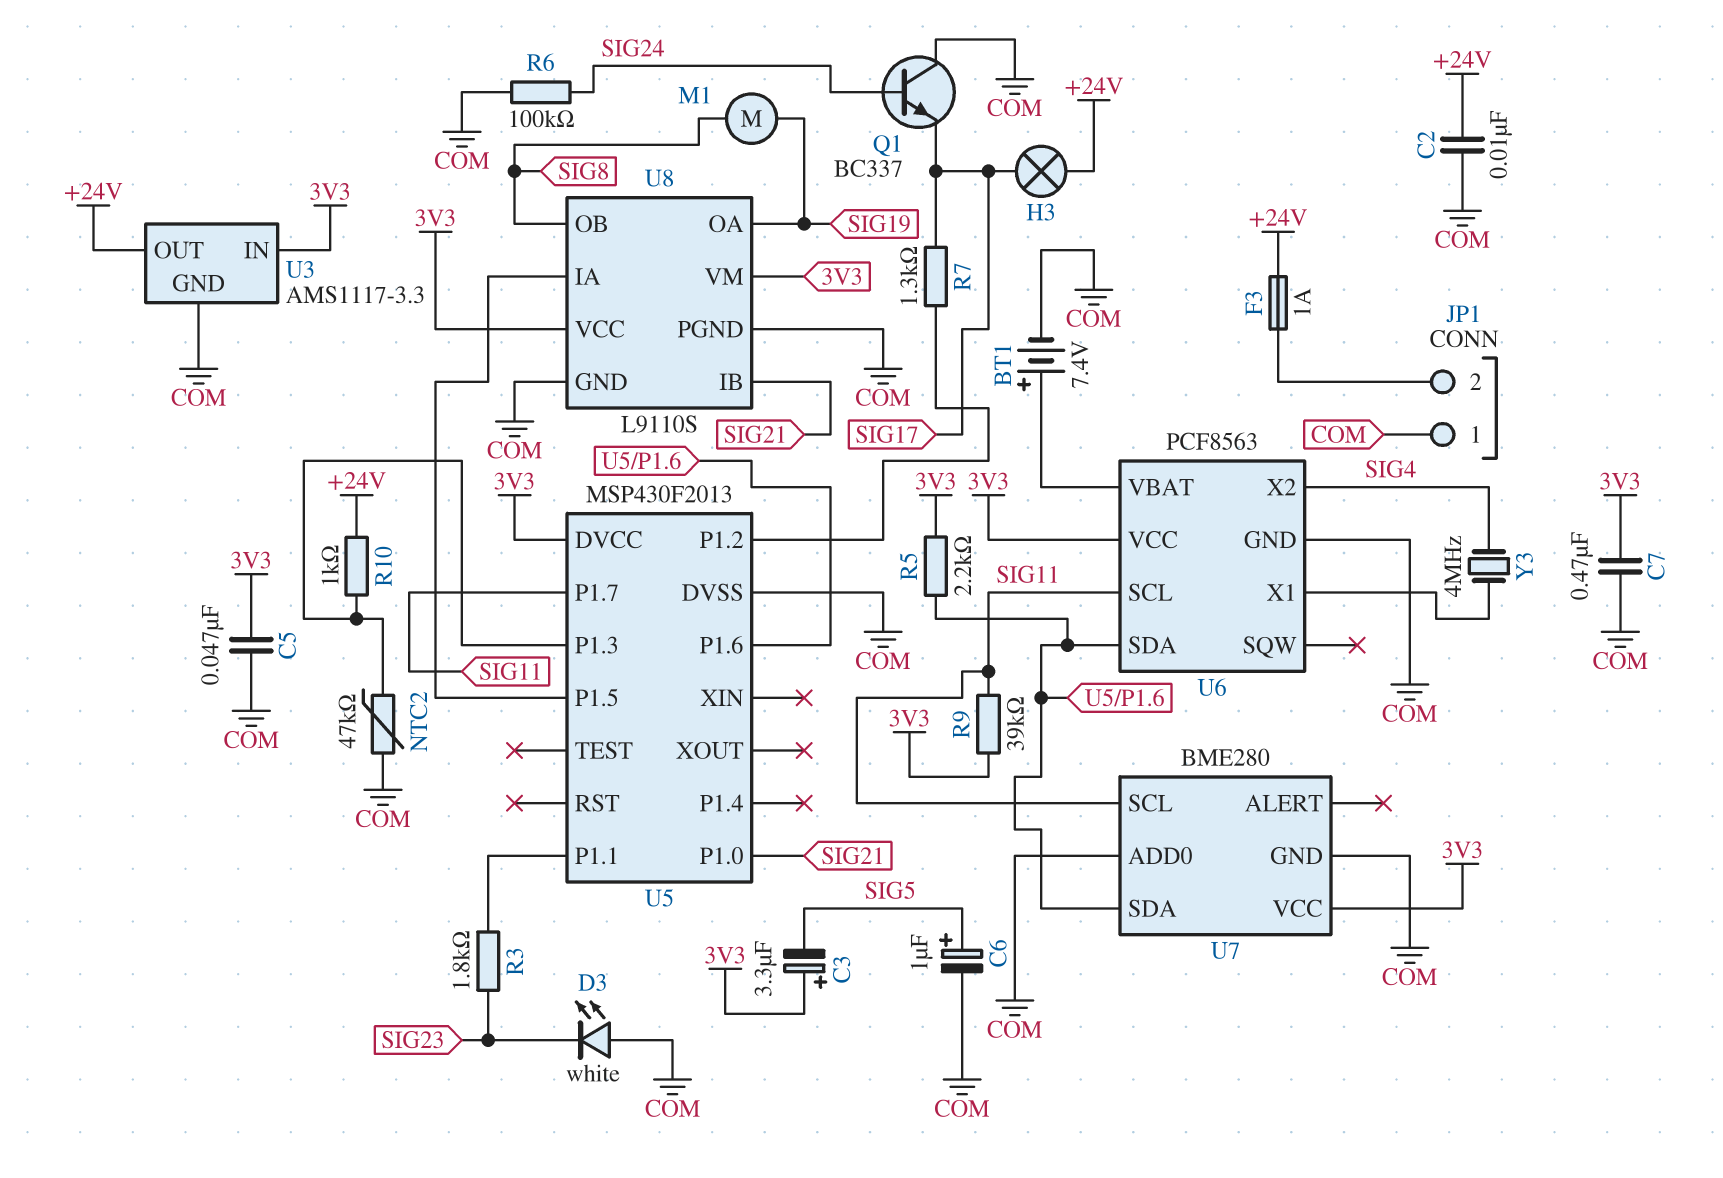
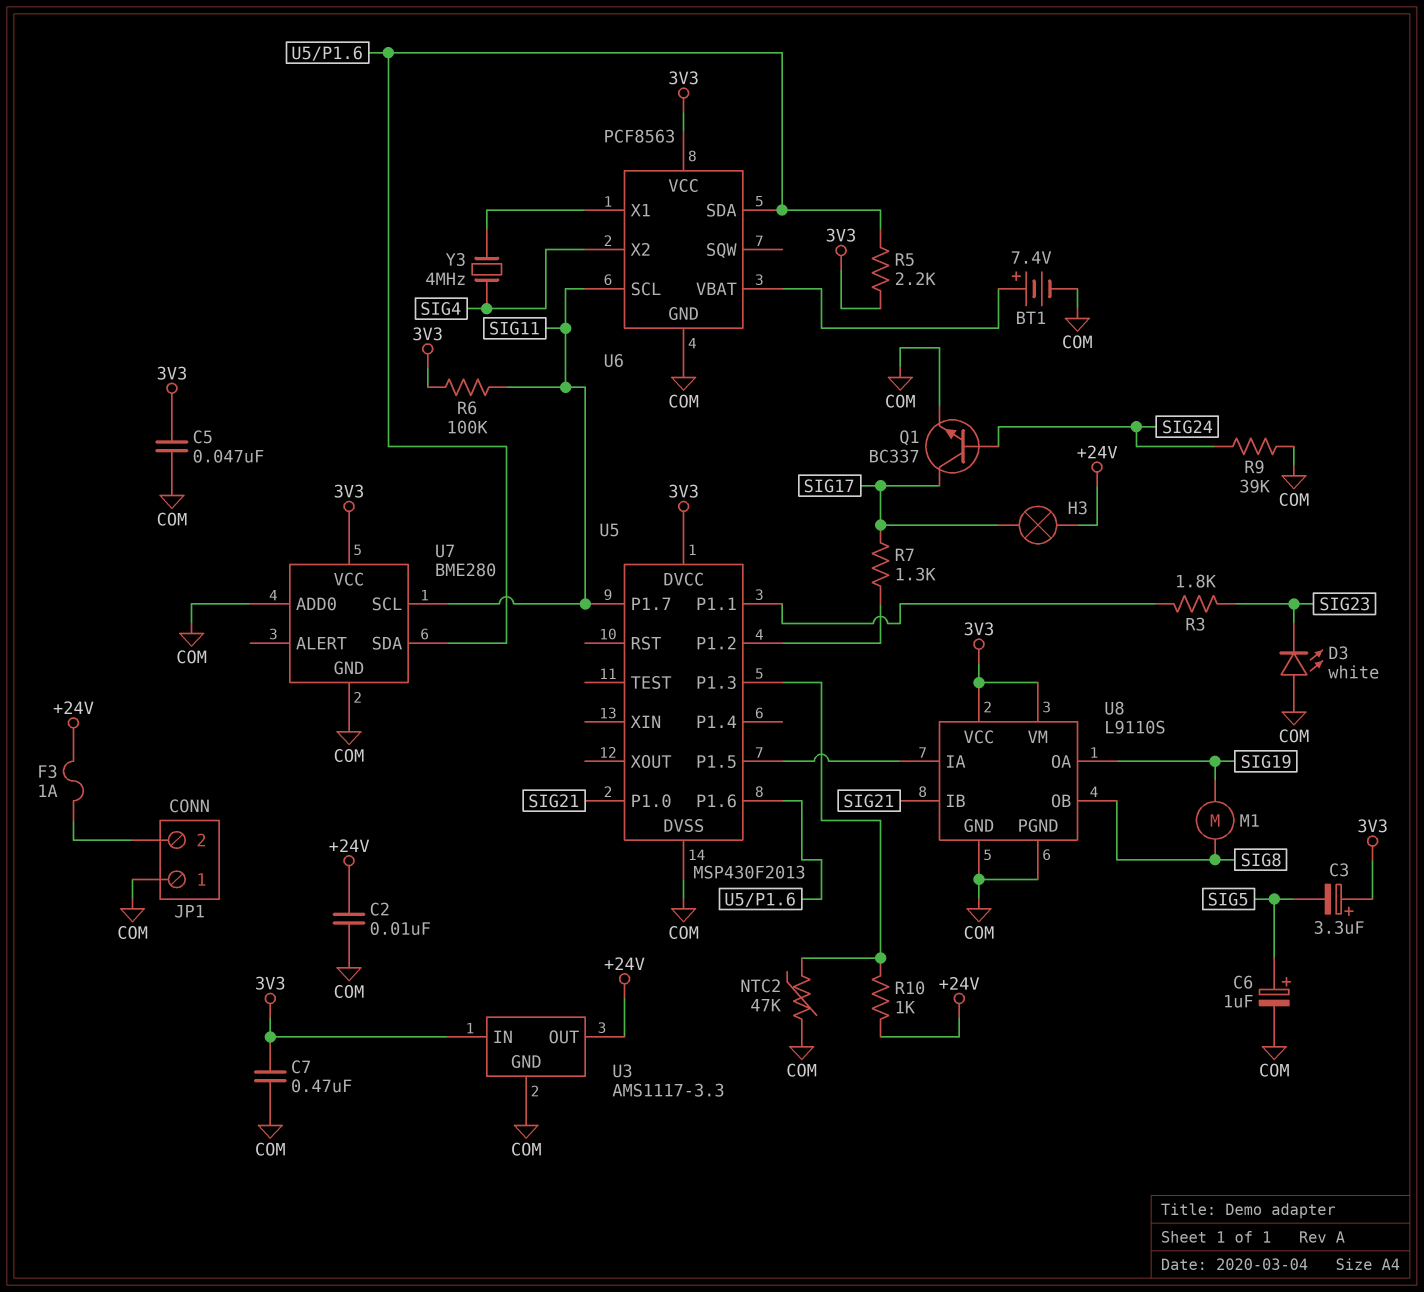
Q1: NPN BC337 (B SIG24, C COM, E SIG17) -> NPN BC337 (B SIG24, C SIG17, E COM)
R6: 100k (COM, SIG24) -> 100k (3V3, SIG11)
R9: 39k (3V3, SIG11) -> 39k (COM, SIG24)

